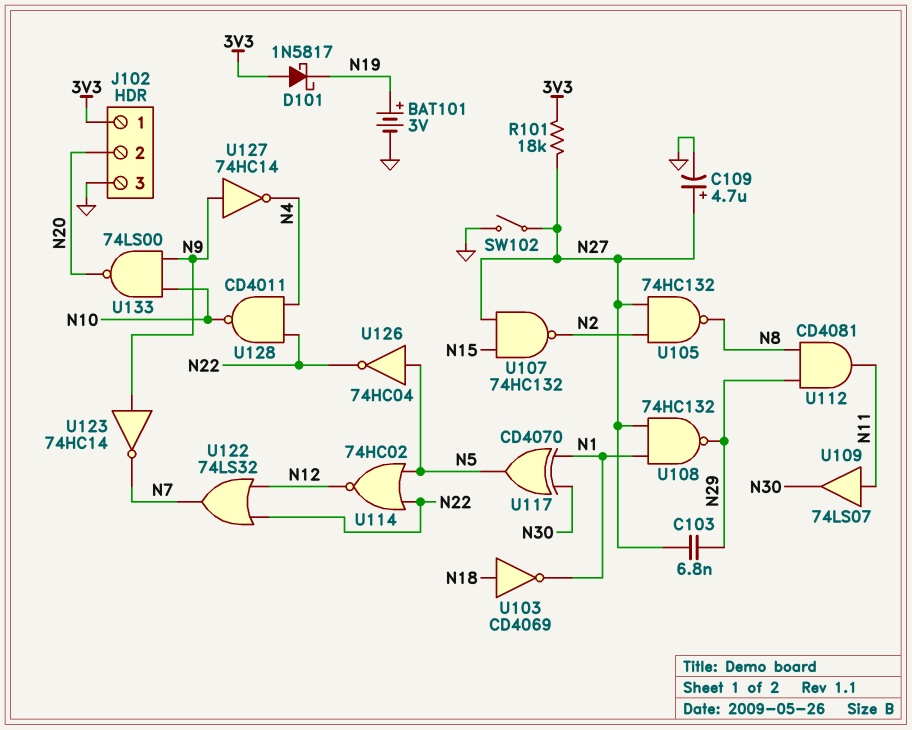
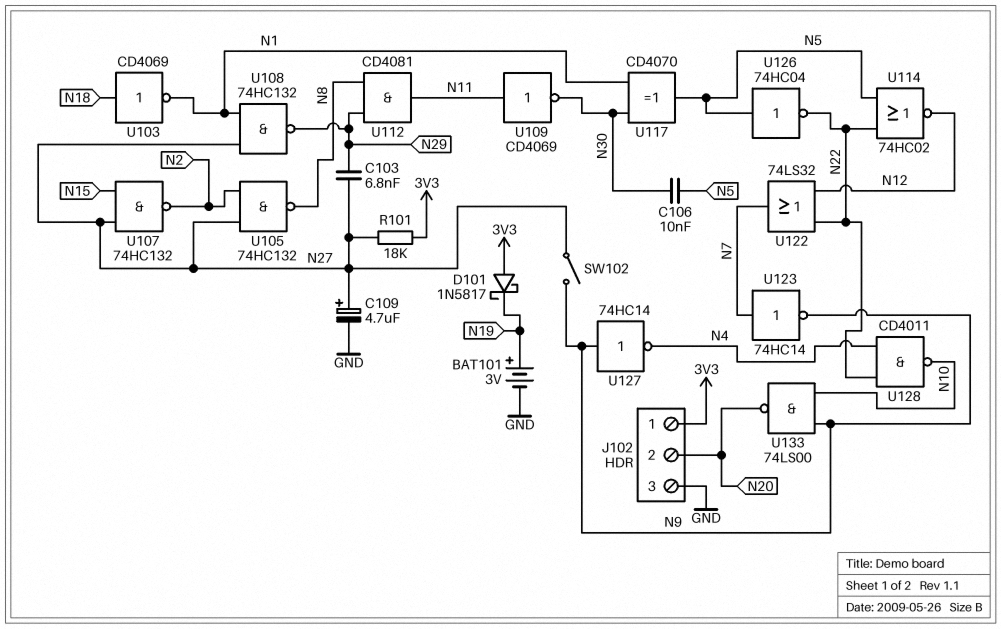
C106: none -> 10nF (N5, N30)
SW102: switch (GND, N27) -> switch (N9, N27)
U109: buffer 74LS07 (in N11, out N30) -> NOT CD4069 (in N11, out N30)
U123: NOT 74HC14 (in N9, out N7) -> NOT 74HC14 (in N7, out N9)

